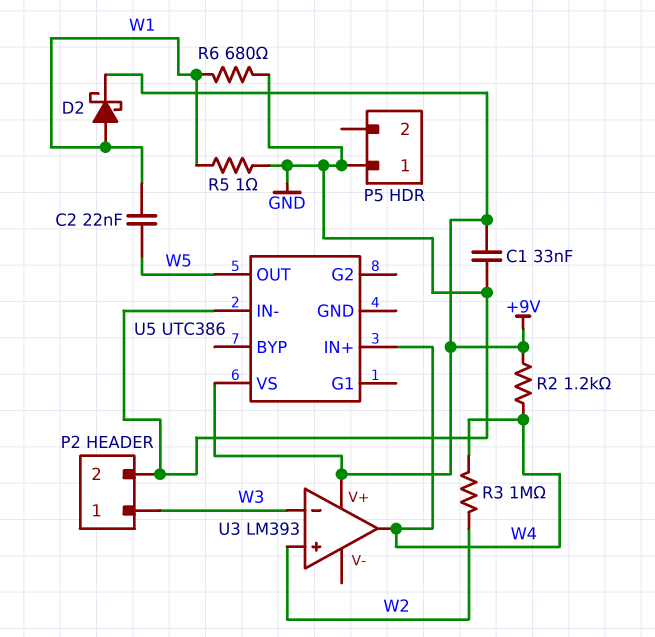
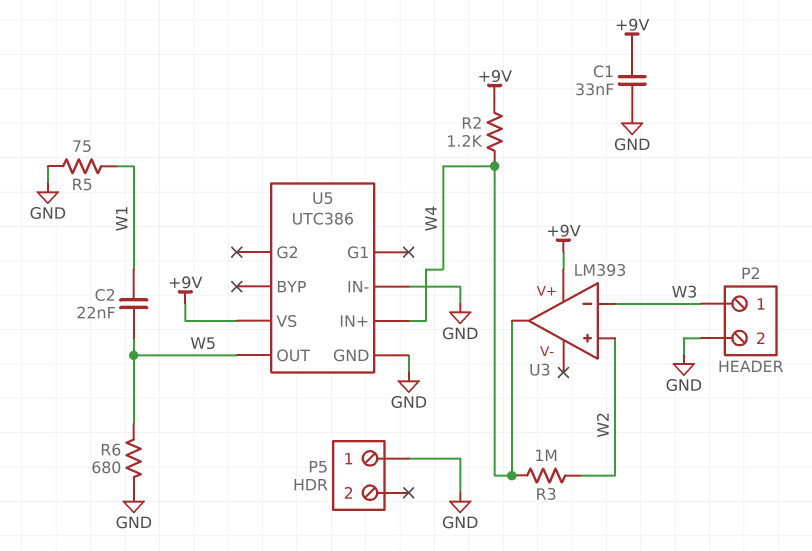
D2: schottky (A W1, K +9V) -> none
R5: 1 (GND, W1) -> 75 (GND, W1)
R6: 680 (GND, W1) -> 680 (GND, W5)
U5 pin GND: none -> GND

